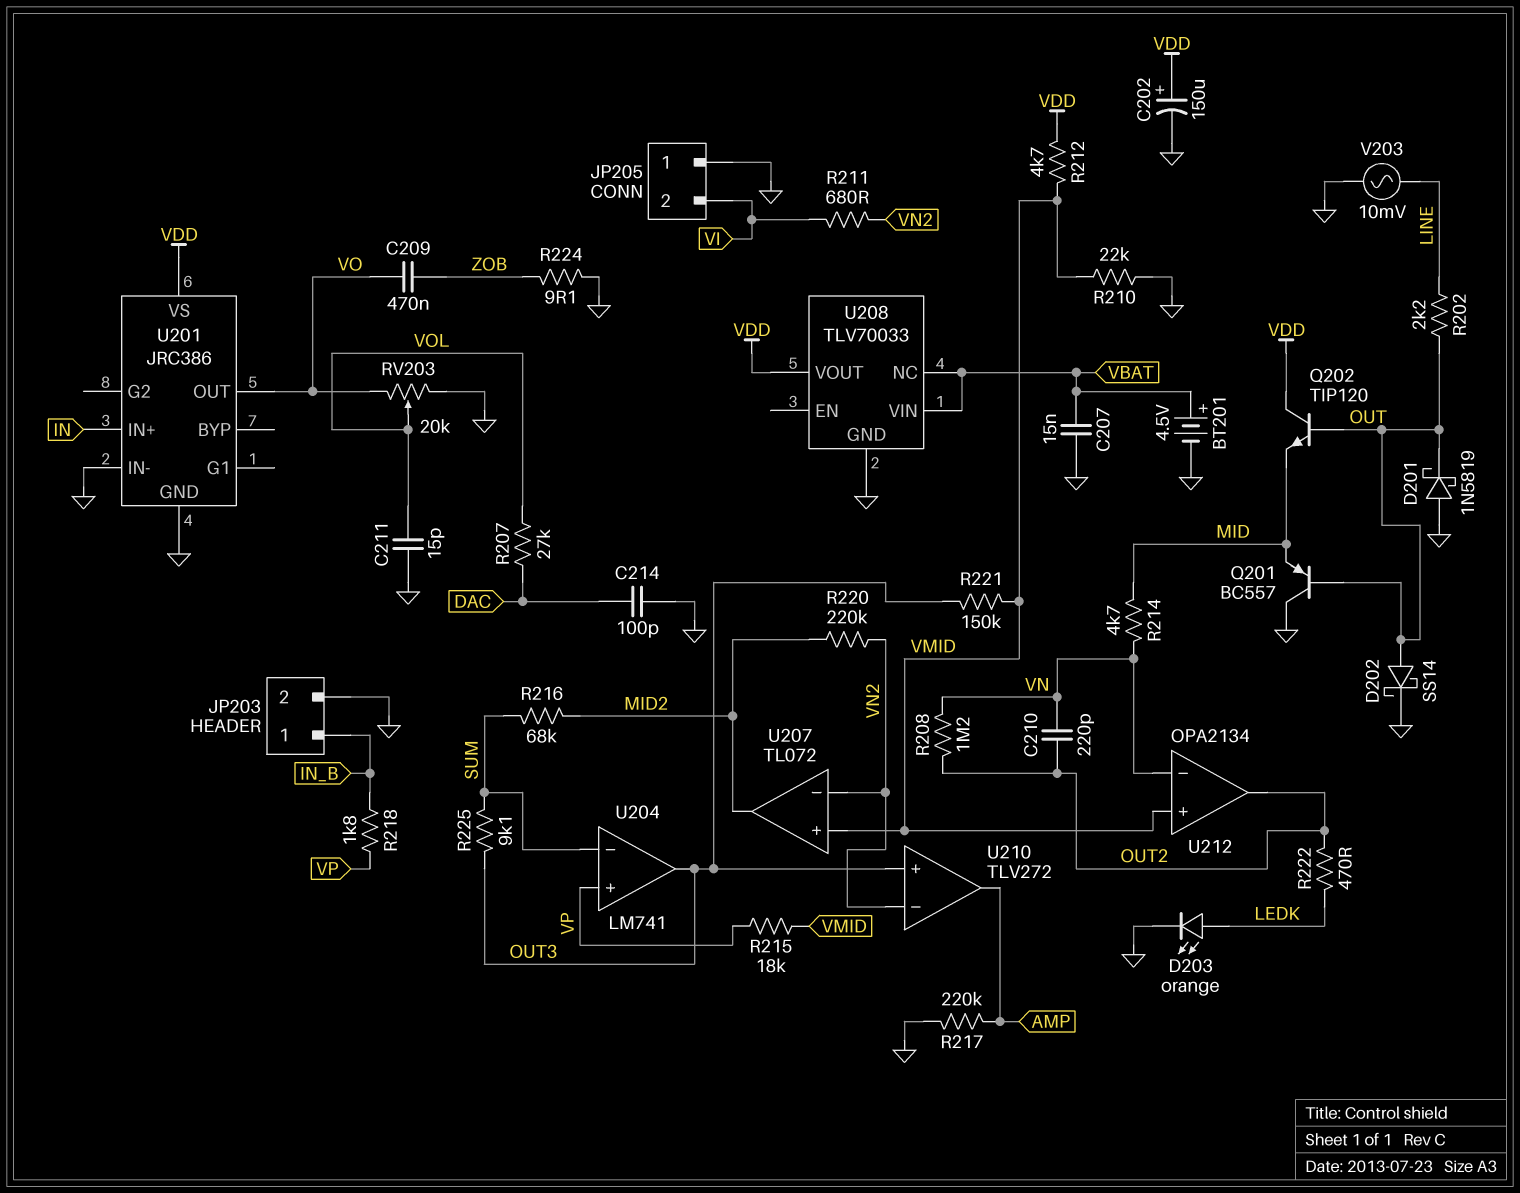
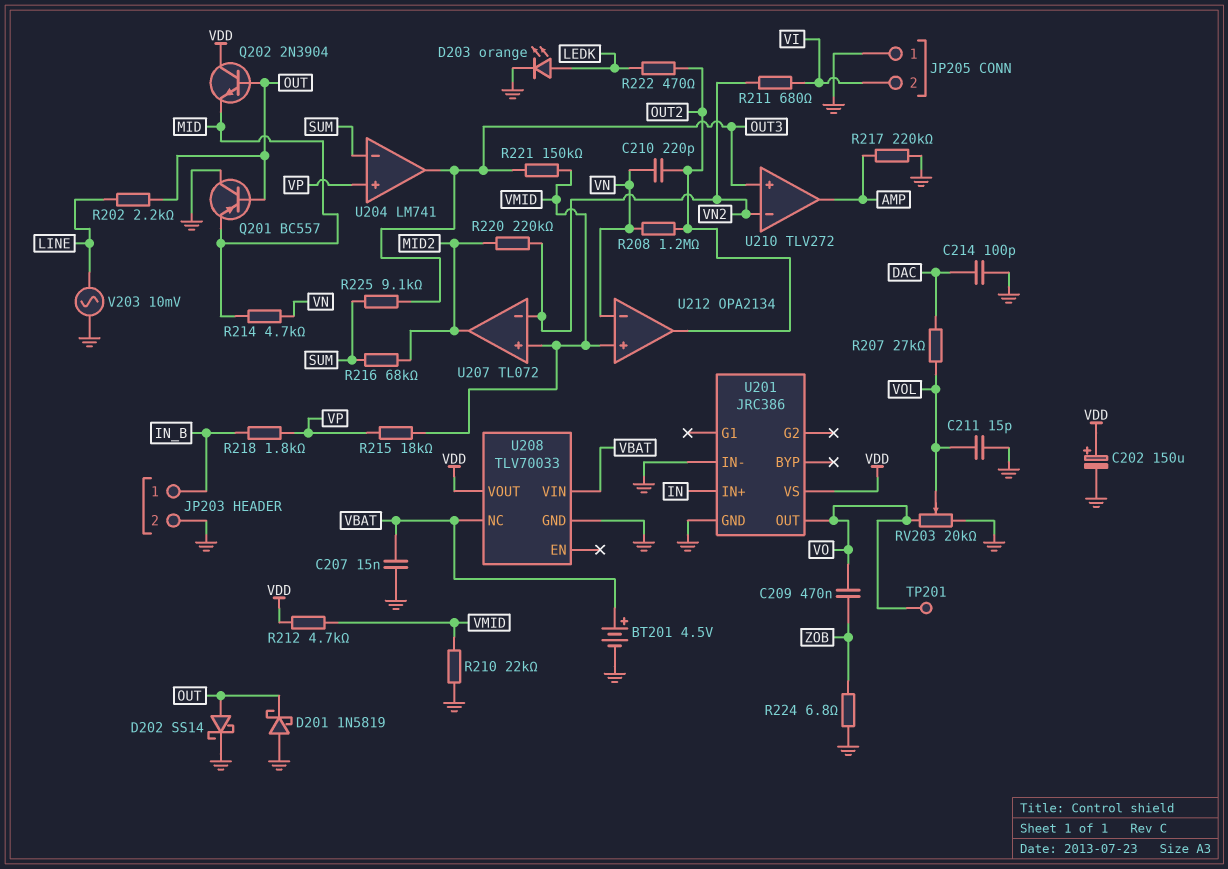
Q202: NPN TIP120 (B OUT, C VDD, E MID) -> NPN 2N3904 (B OUT, C VDD, E MID)
R224: 9.1 (GND, ZOB) -> 6.8 (GND, ZOB)
TP201: none -> test point (VO)

